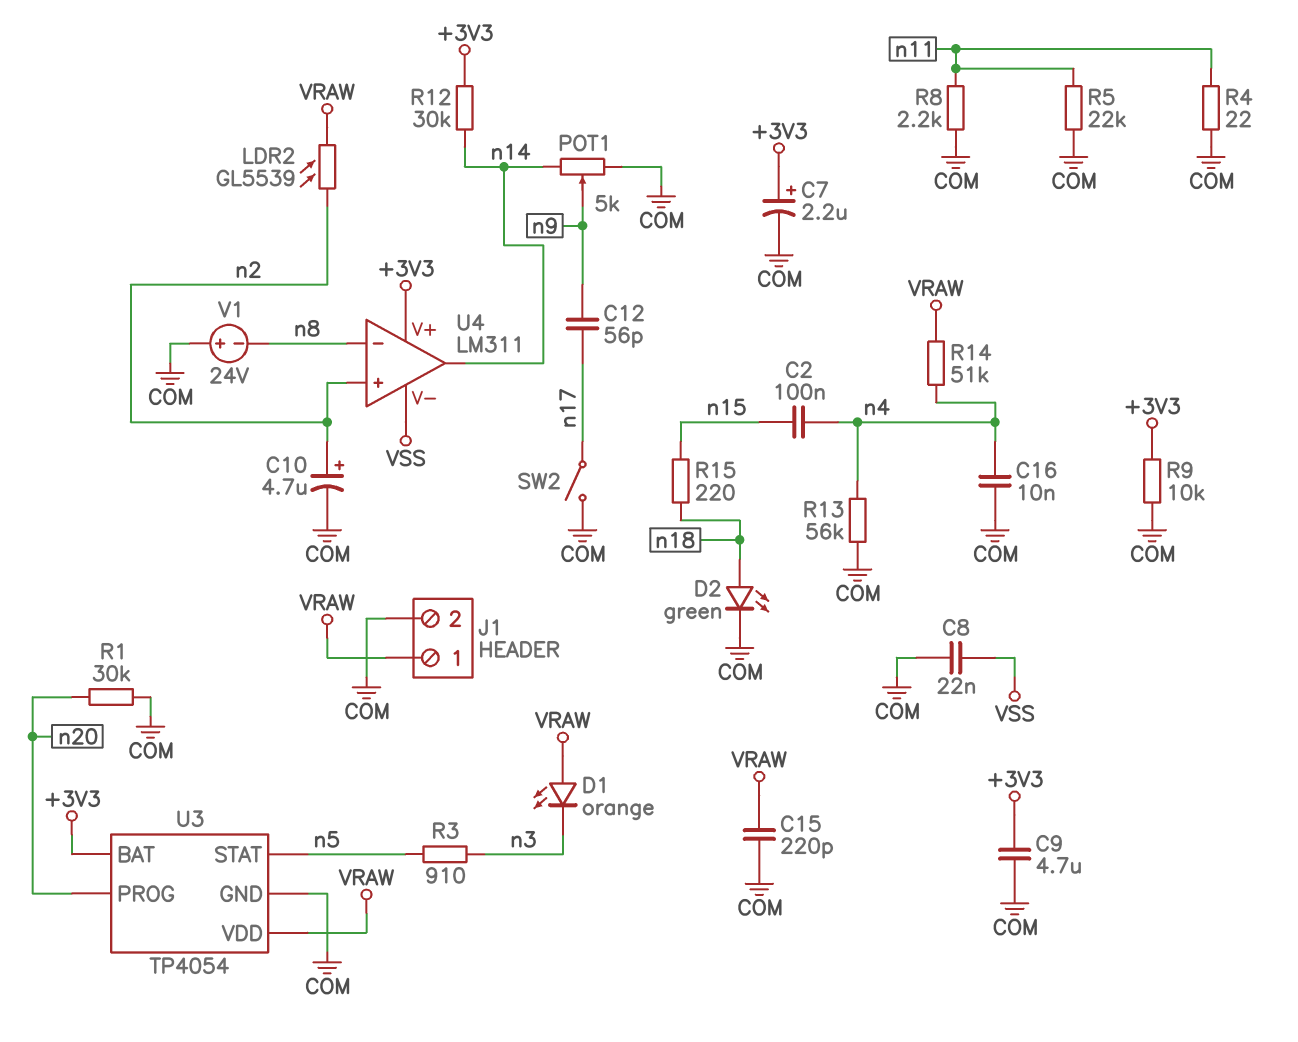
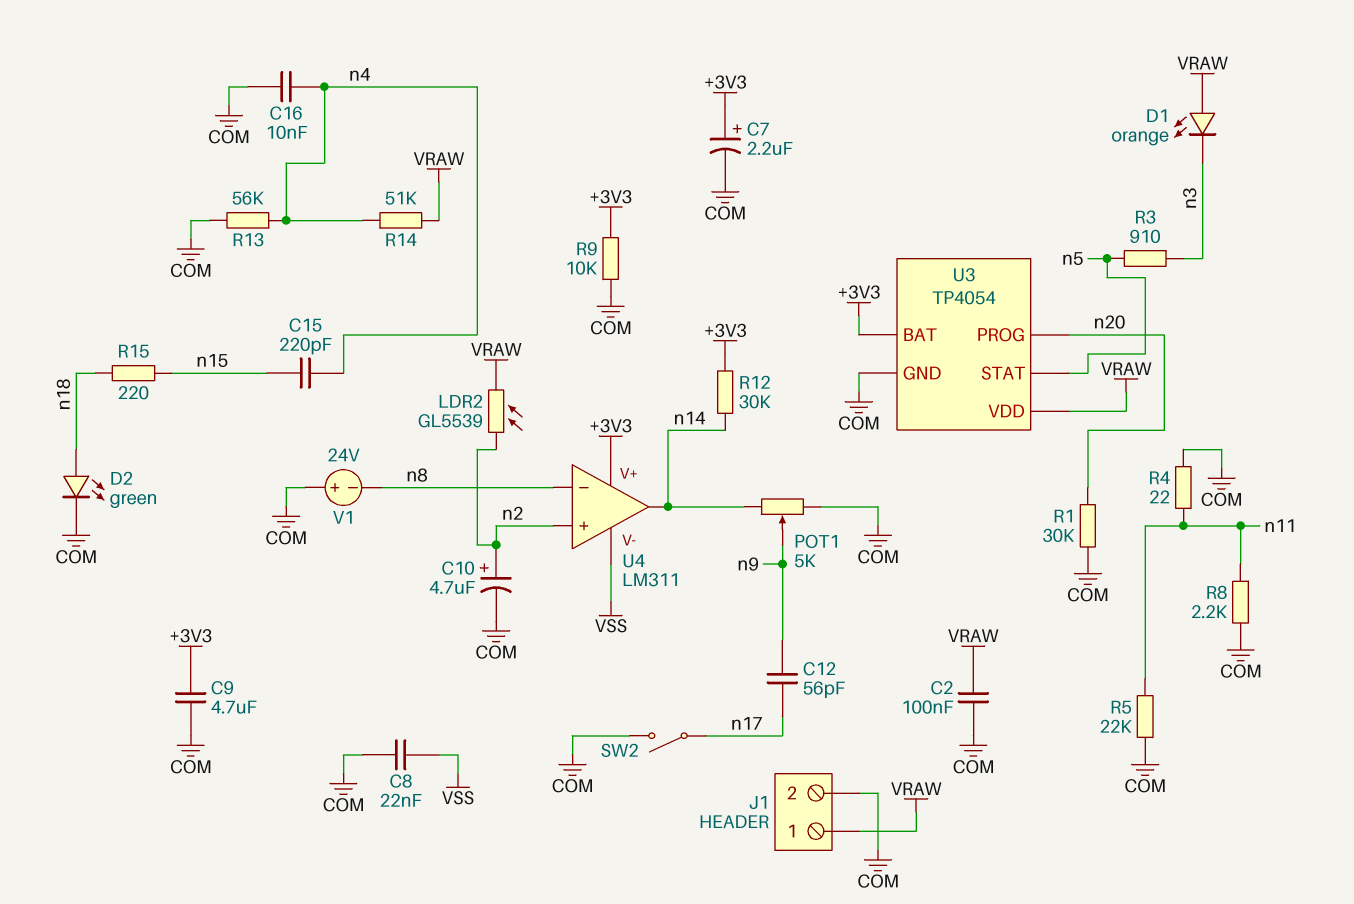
C2: 100nF (n4, n15) -> 100nF (COM, VRAW)
C15: 220pF (COM, VRAW) -> 220pF (n4, n15)

